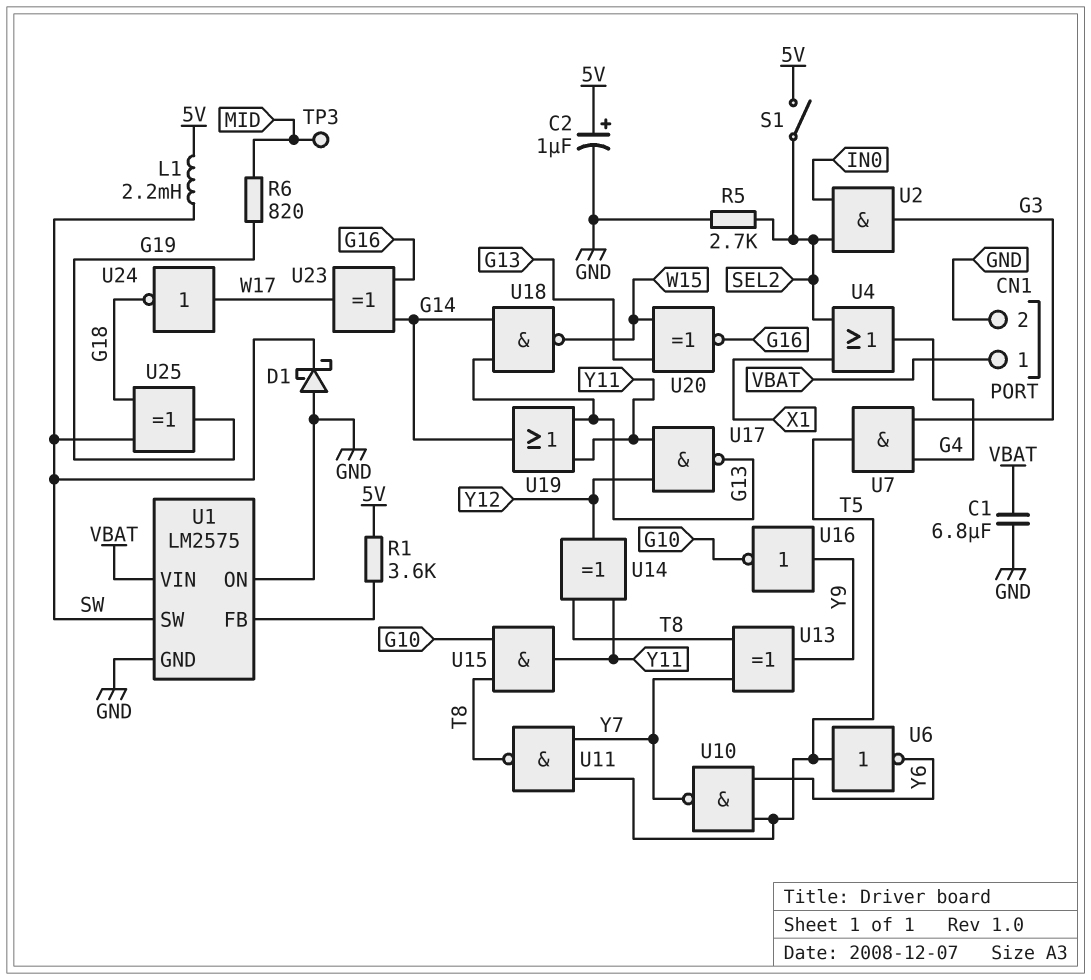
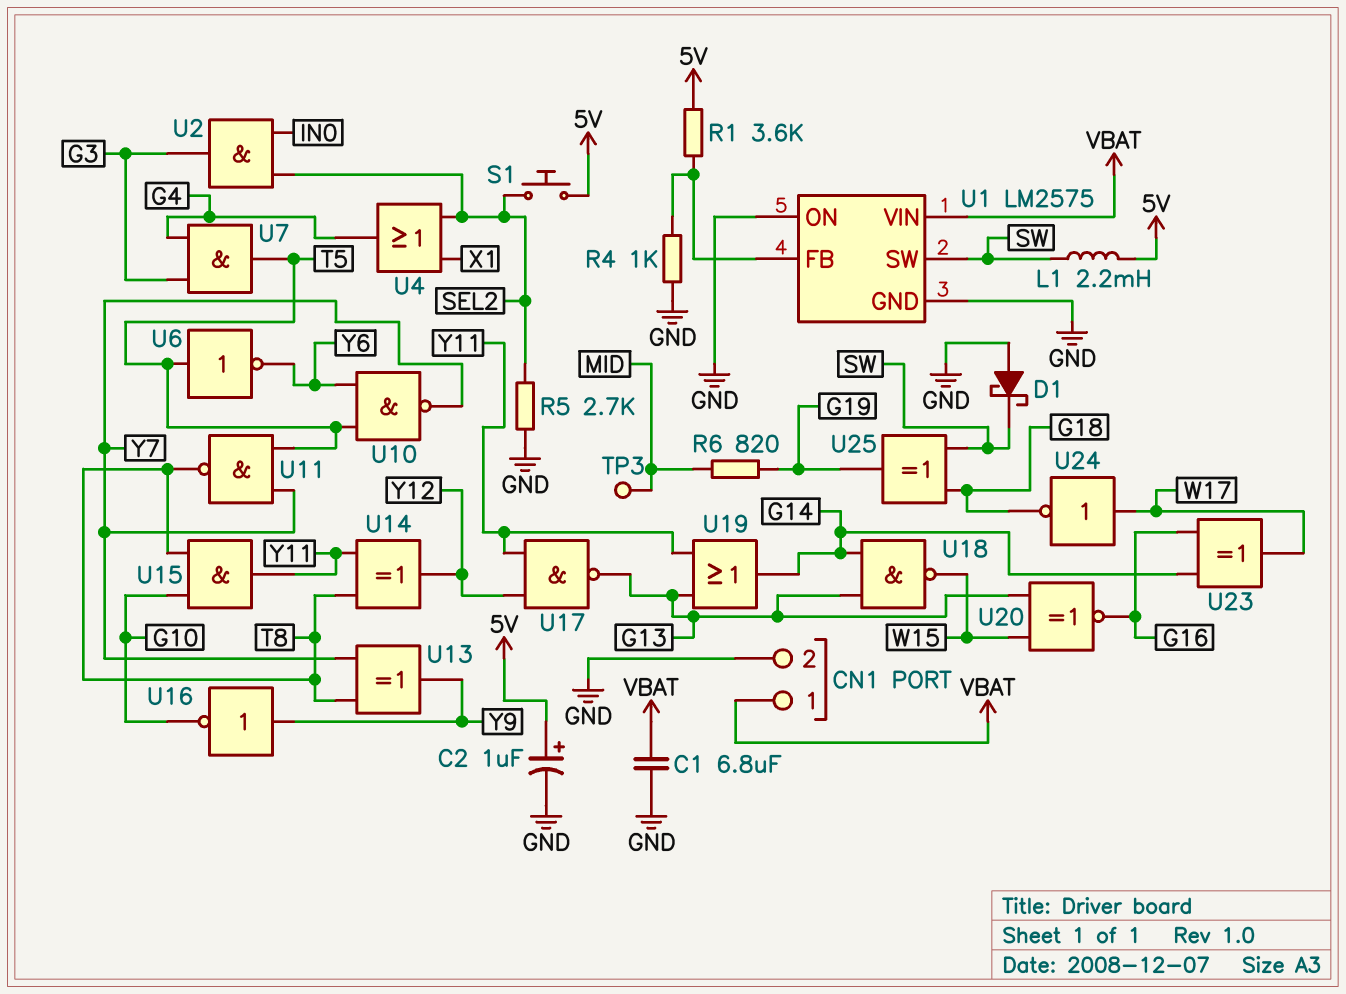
R4: none -> 1k (GND, U1/FB)
S1: switch (5V, SEL2) -> button (5V, SEL2)

